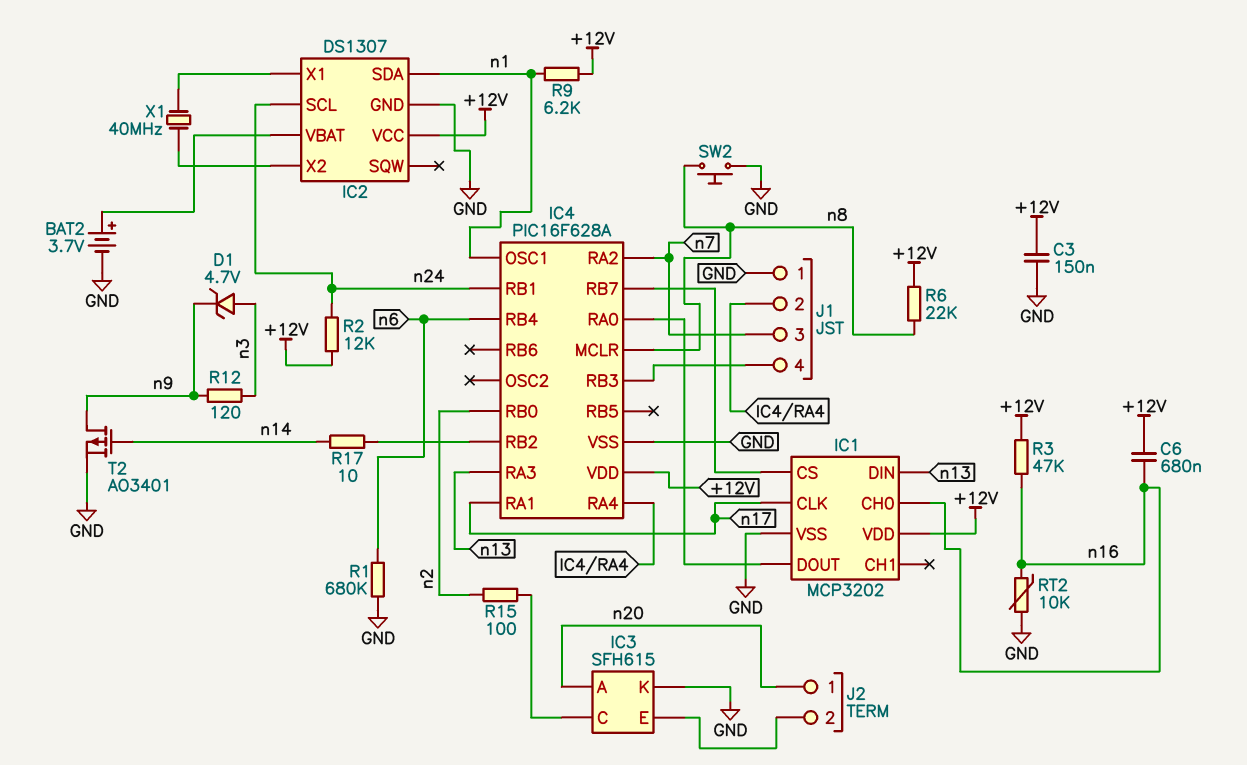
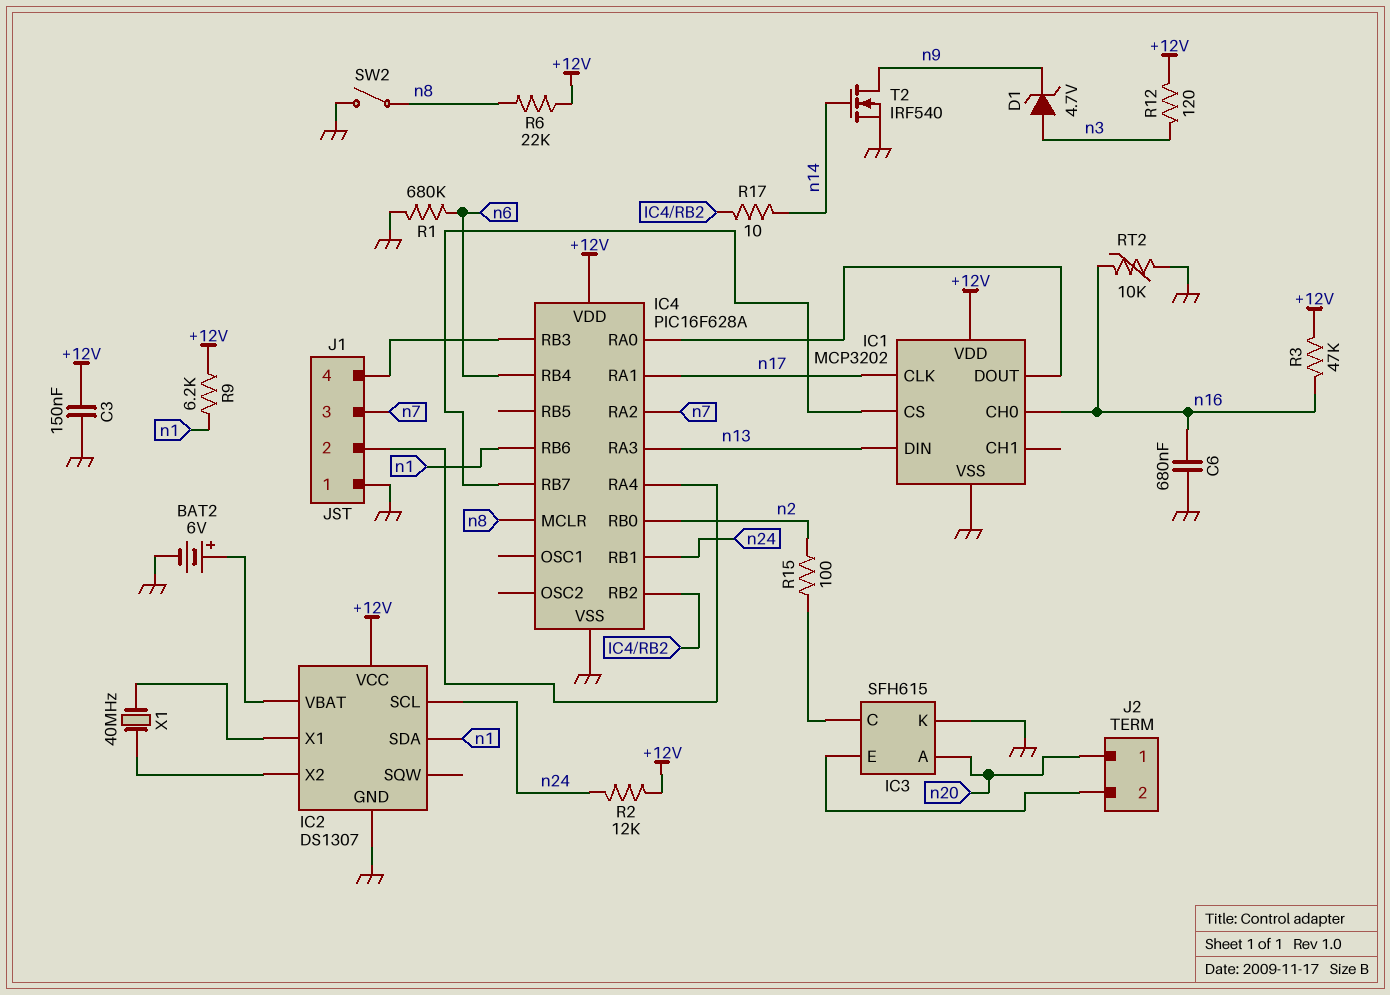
BAT2: 3.7V (plus IC2/VBAT, minus GND) -> 6V (plus IC2/VBAT, minus GND)
C6: 680nF (+12V, n16) -> 680nF (GND, n16)
IC4 pin OSC1: n1 -> none
IC4 pin RB6: none -> n1
R12: 120 (n3, n9) -> 120 (+12V, n3)
SW2: button (GND, n8) -> switch (GND, n8)
T2: PMOS AO3401 (G n14, D n9, S GND) -> NMOS IRF540 (G n14, D n9, S GND)

